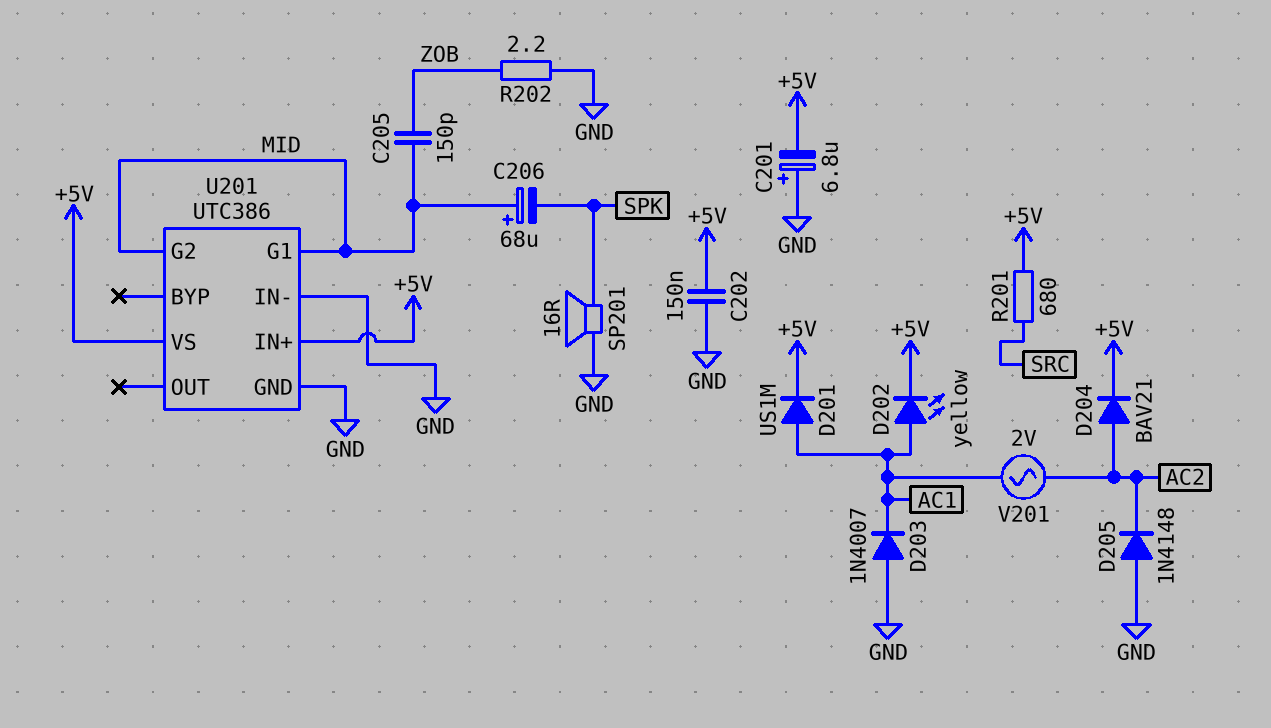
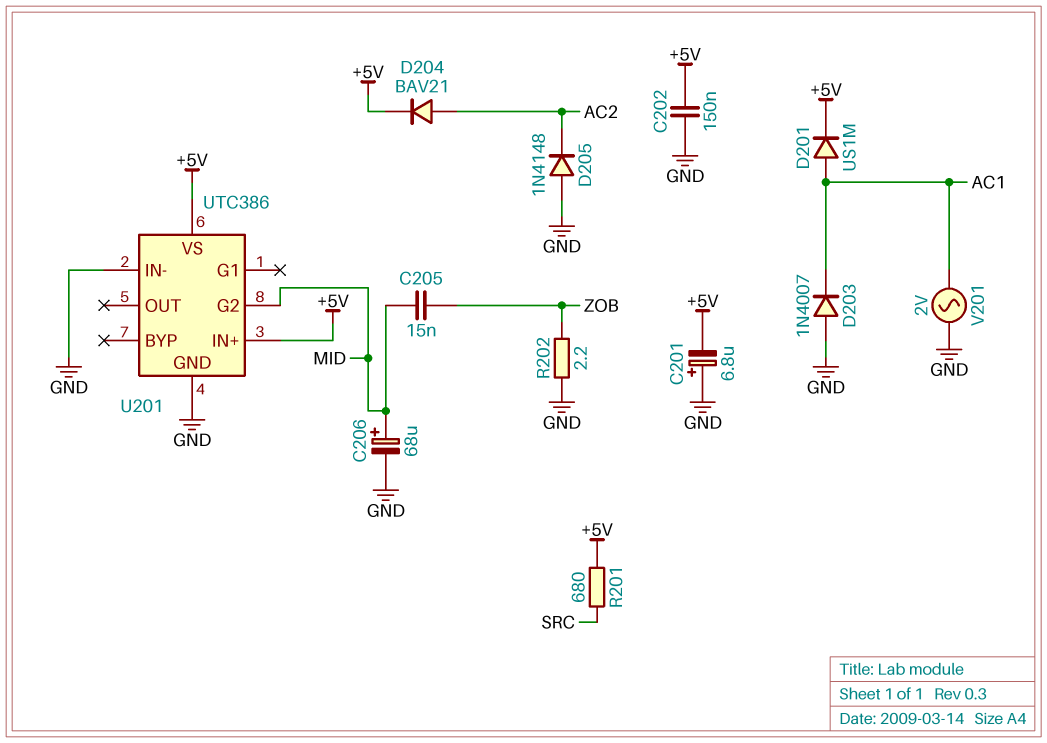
C205: 150pF (MID, ZOB) -> 15nF (MID, ZOB)
C206: 68uF (plus MID, minus SPK) -> 68uF (plus MID, minus GND)
D202: LED yellow (A AC1, K +5V) -> none
SP201: speaker 16R (GND, SPK) -> none
U201 pin G1: MID -> none
V201: AC 2V (AC1, AC2) -> AC 2V (AC1, GND)

